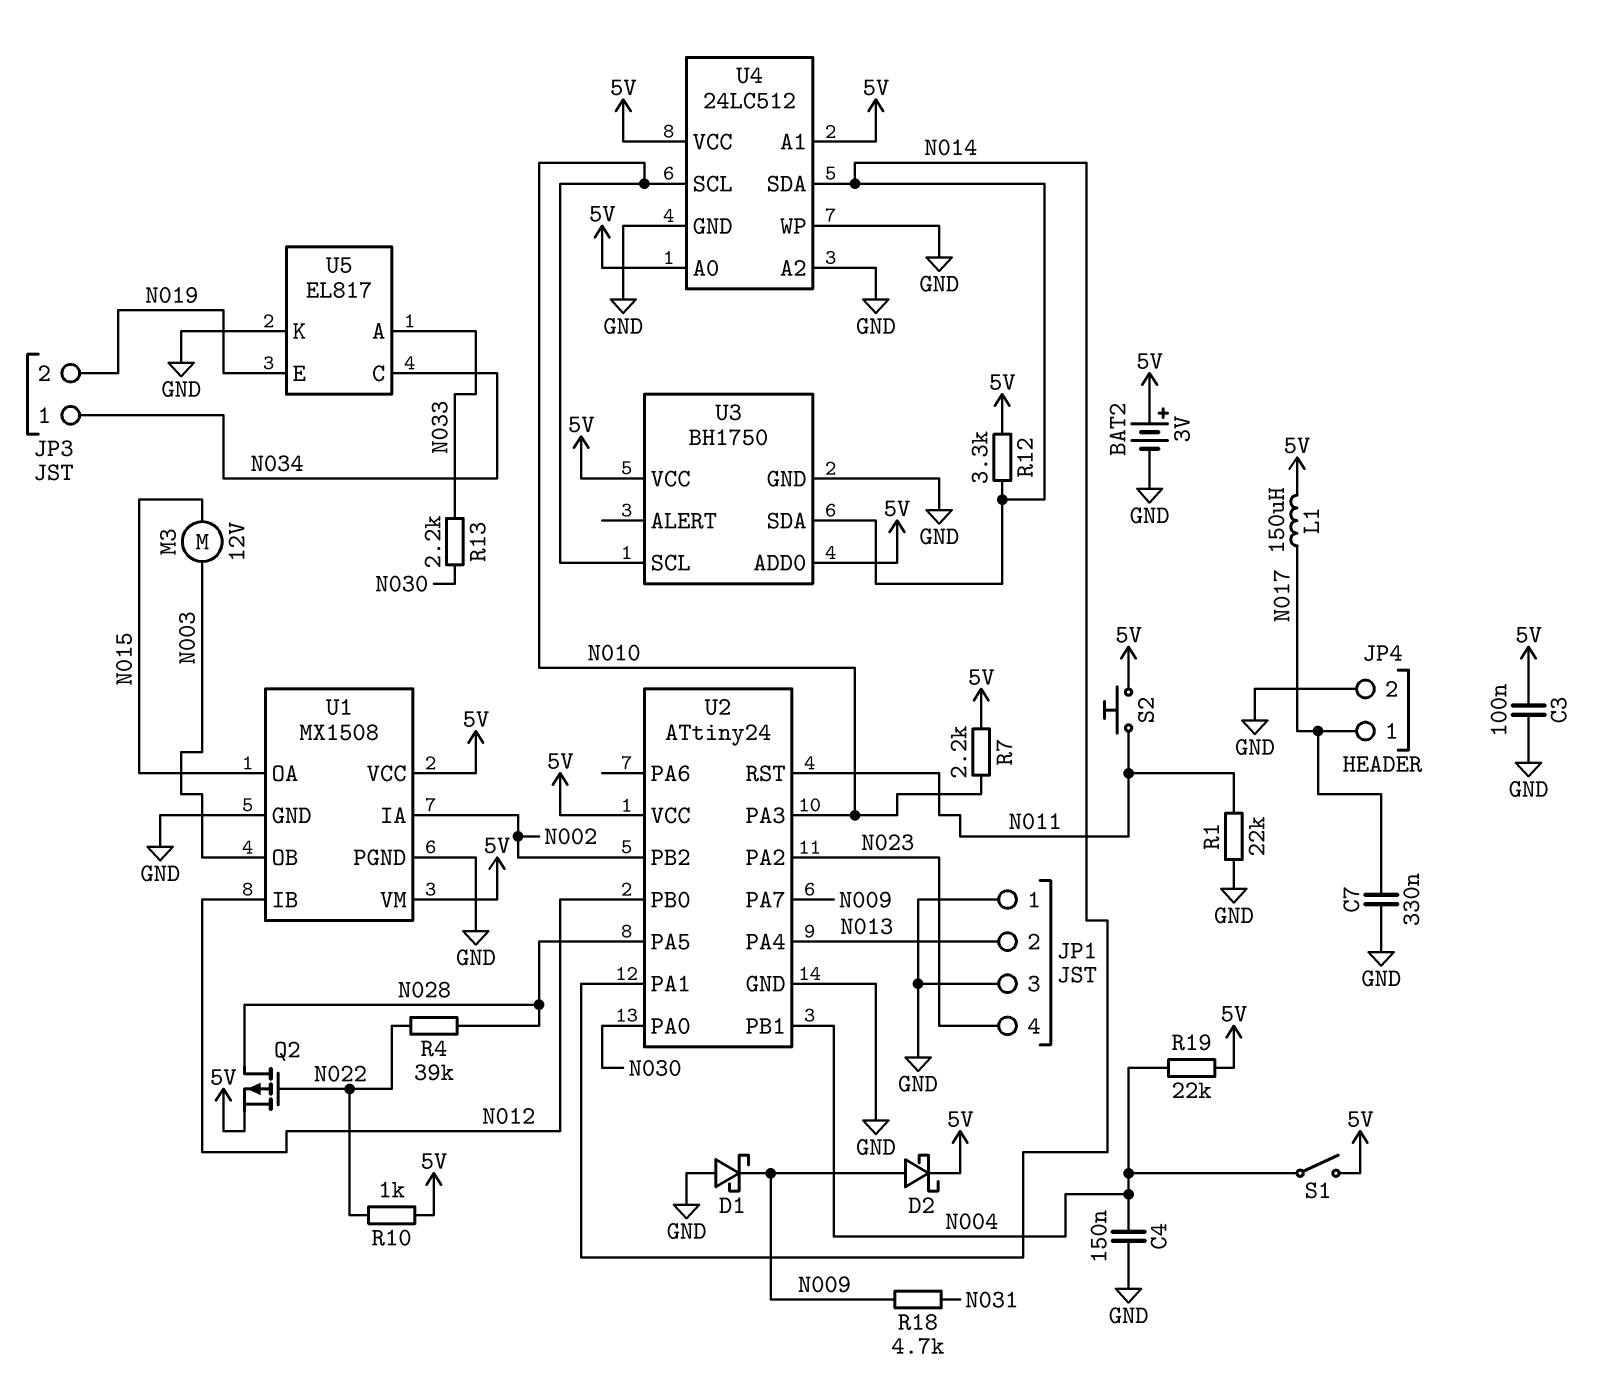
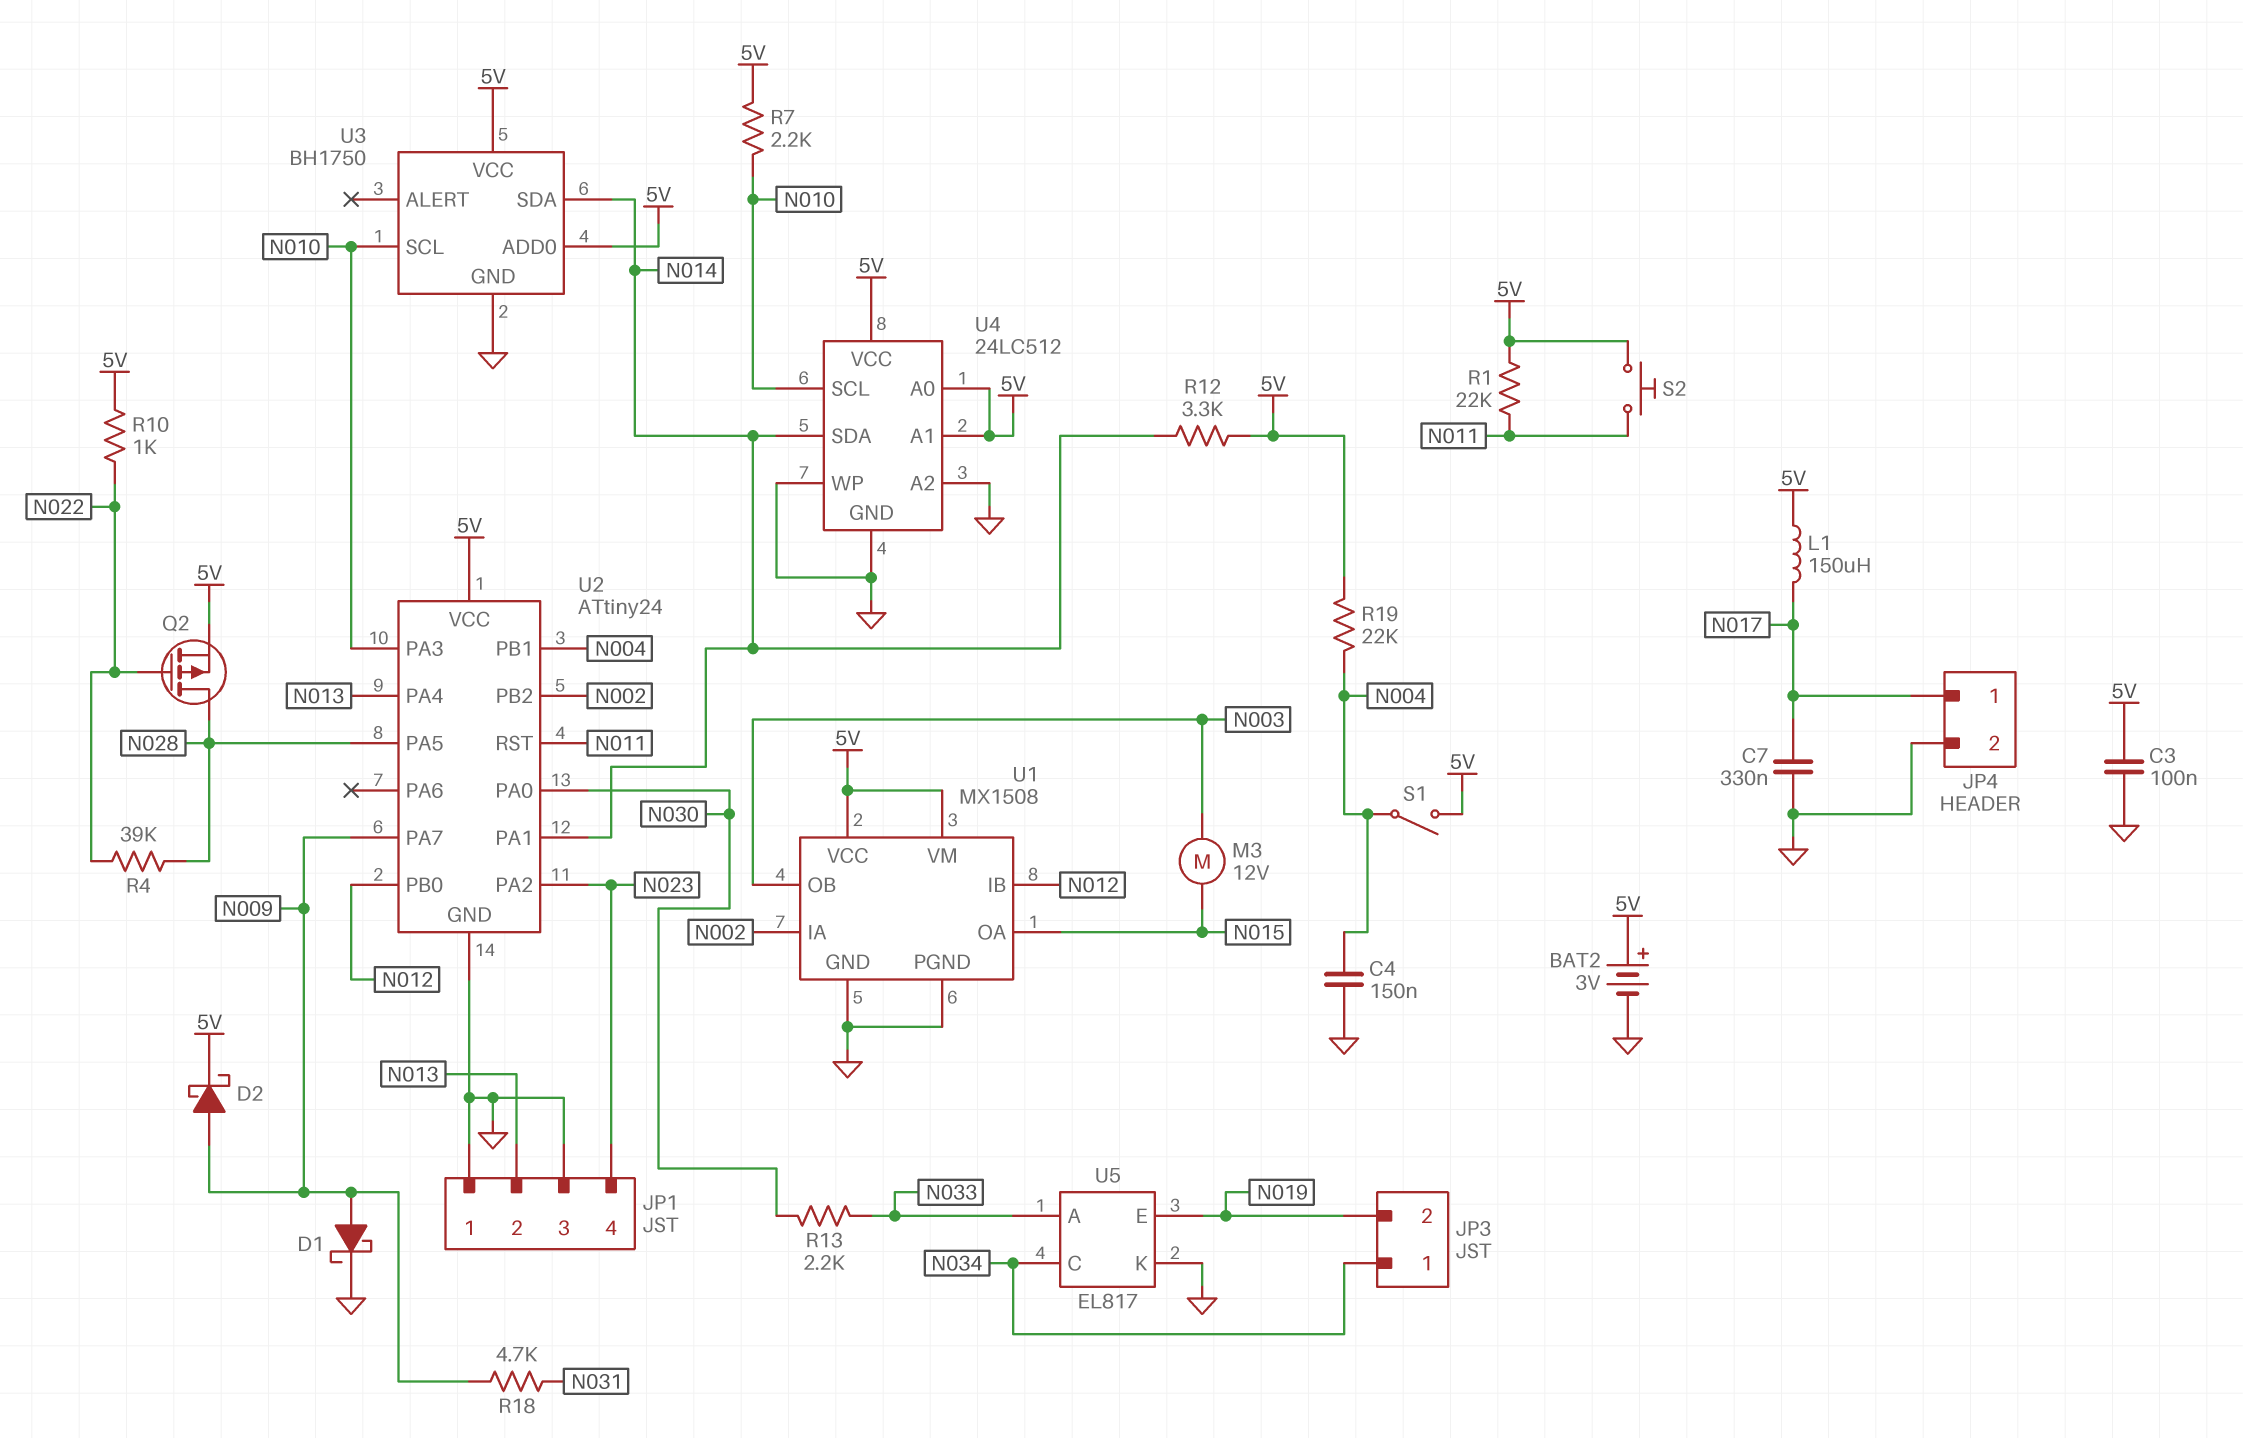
D1: schottky (A GND, K N009) -> schottky (A N009, K GND)
R1: 22k (GND, N011) -> 22k (5V, N011)

